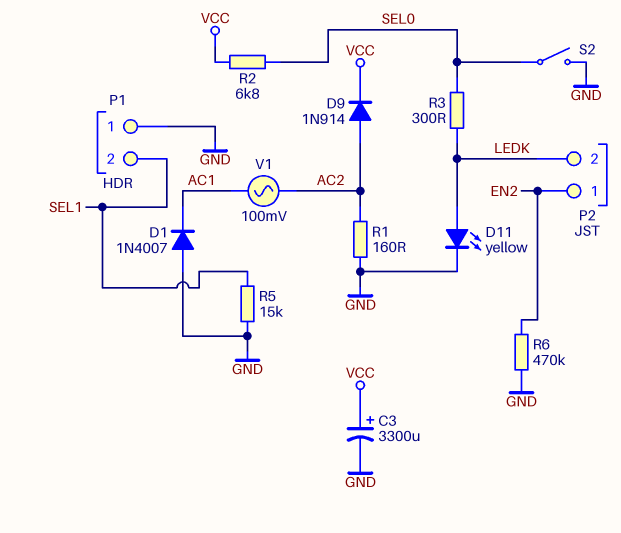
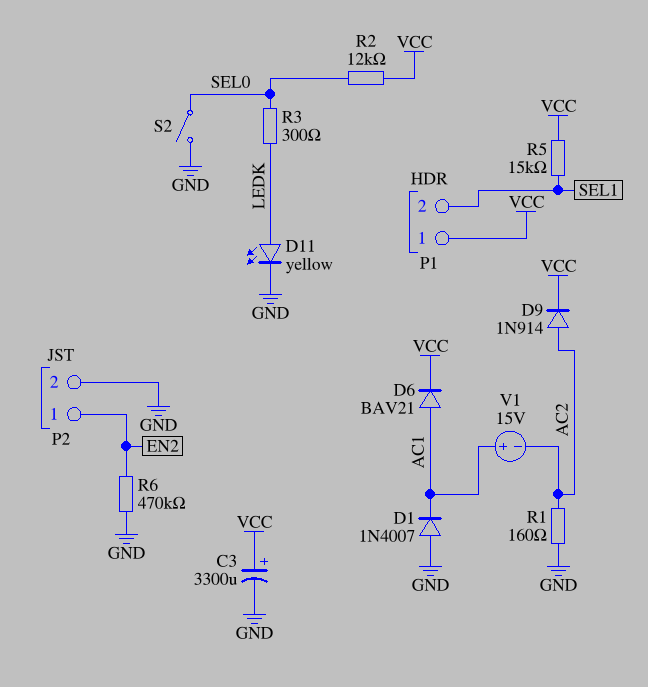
D6: none -> diode BAV21 (A AC1, K VCC)
P1 pin 1: GND -> VCC
P2 pin 2: LEDK -> GND
R2: 6.8k (SEL0, VCC) -> 12k (SEL0, VCC)
R5: 15k (GND, SEL1) -> 15k (SEL1, VCC)
V1: AC 100mV (AC1, AC2) -> 15V (plus AC1, minus AC2)

